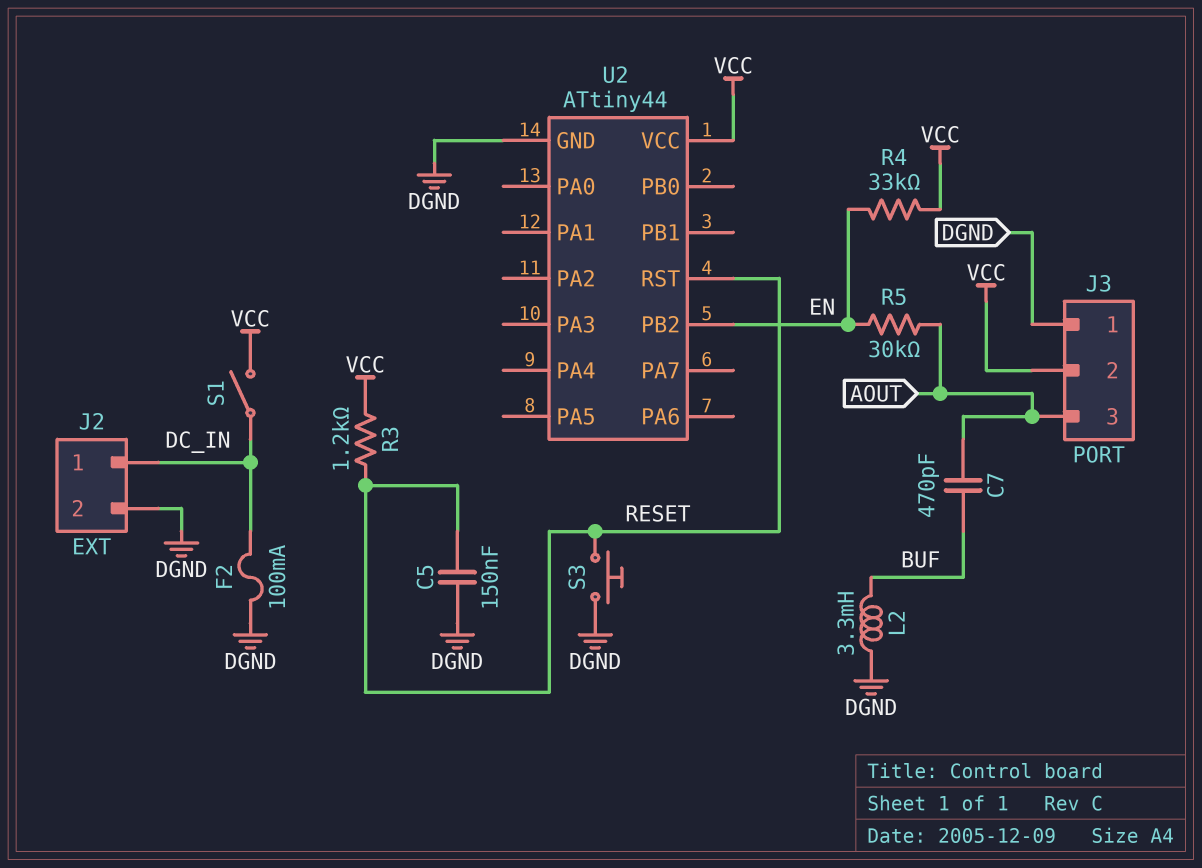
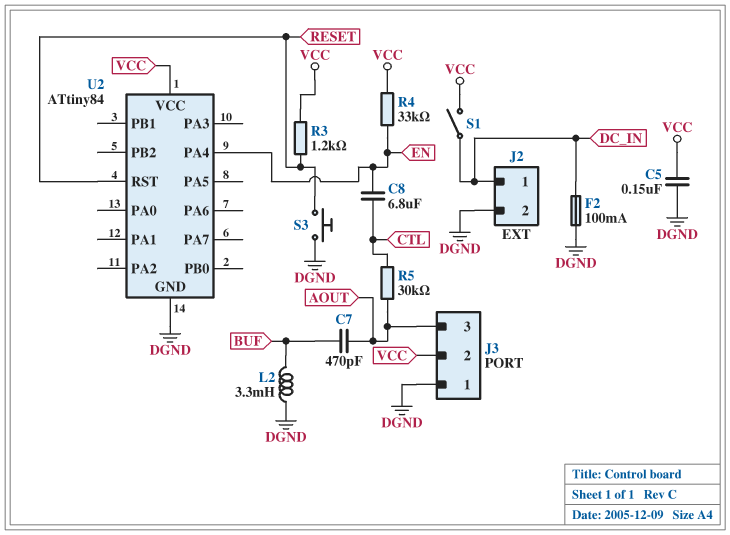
C5: 150nF (DGND, RESET) -> 150nF (DGND, VCC)
C8: none -> 6.8uF (CTL, EN)
R5: 30k (AOUT, EN) -> 30k (AOUT, CTL)
U2: ATtiny44 -> ATtiny84
U2 pin PA4: none -> EN
U2 pin PB2: EN -> none

